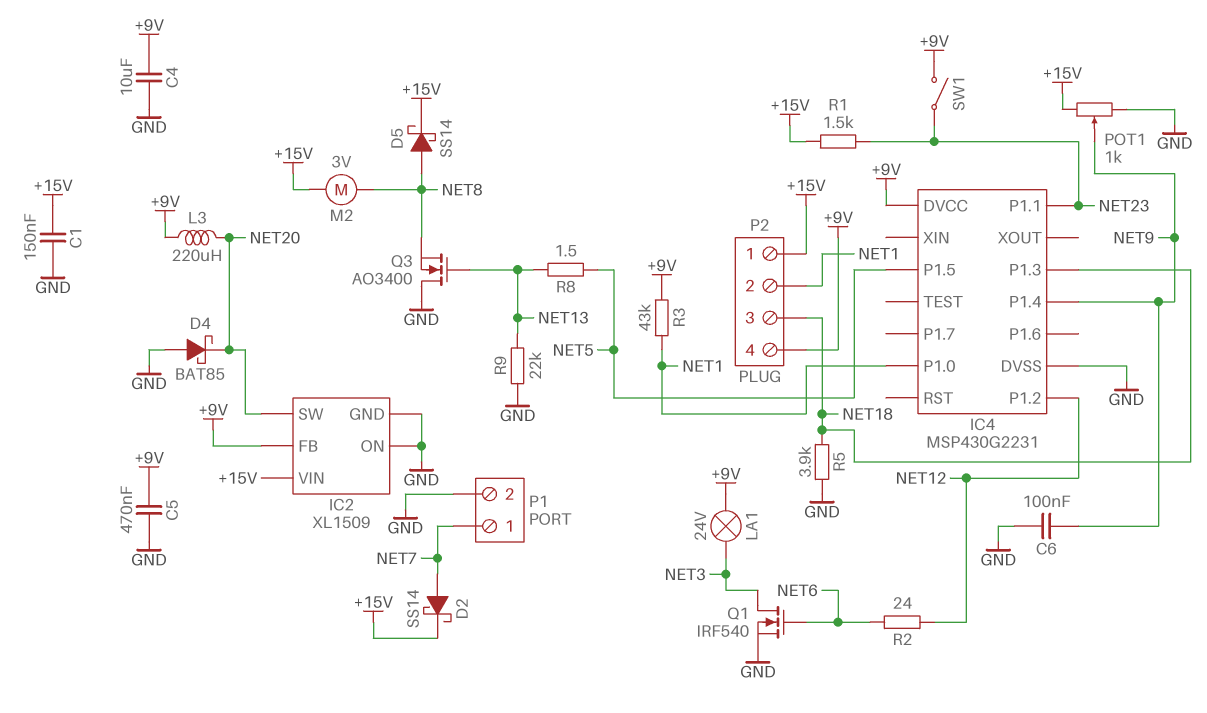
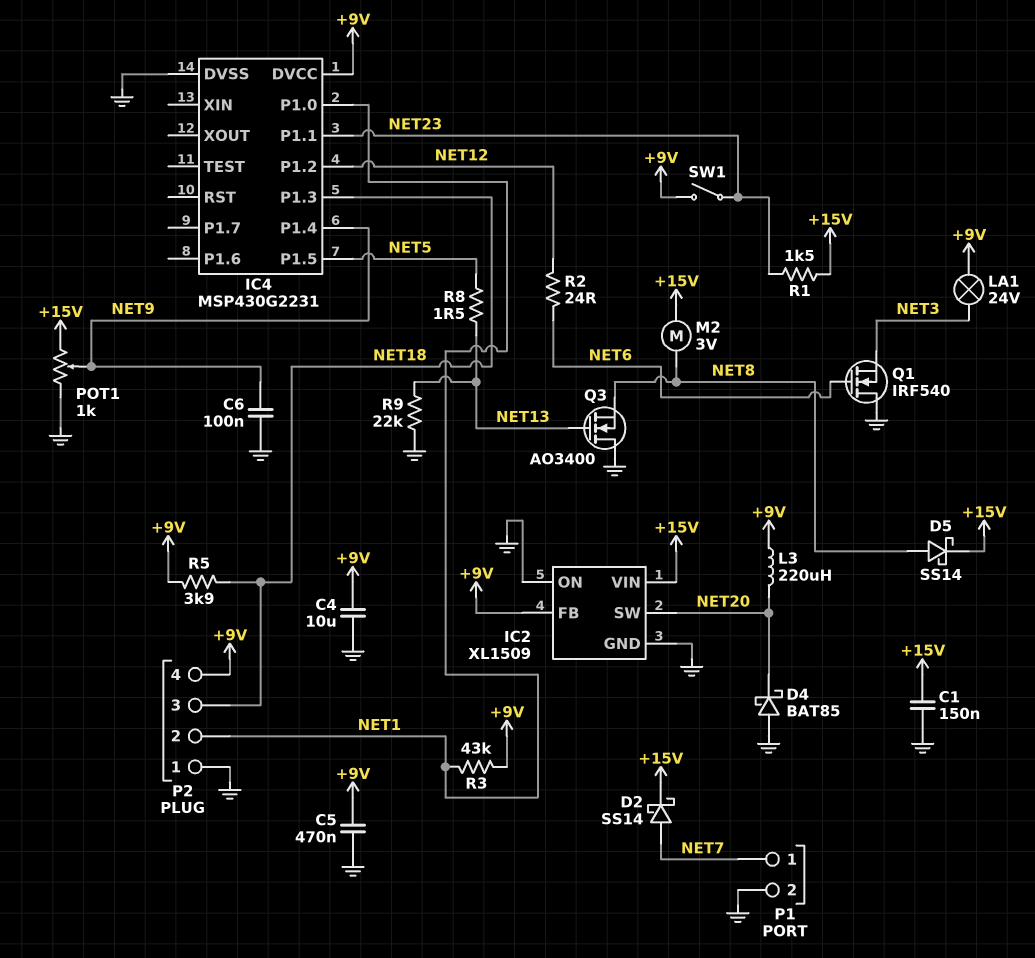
P2 pin 1: +15V -> GND
Q1: NMOS IRF540 (G NET6, D NET3, S GND) -> NMOS IRF540 (G NET6, D GND, S NET3)
R5: 3.9k (GND, NET18) -> 3.9k (+9V, NET18)

